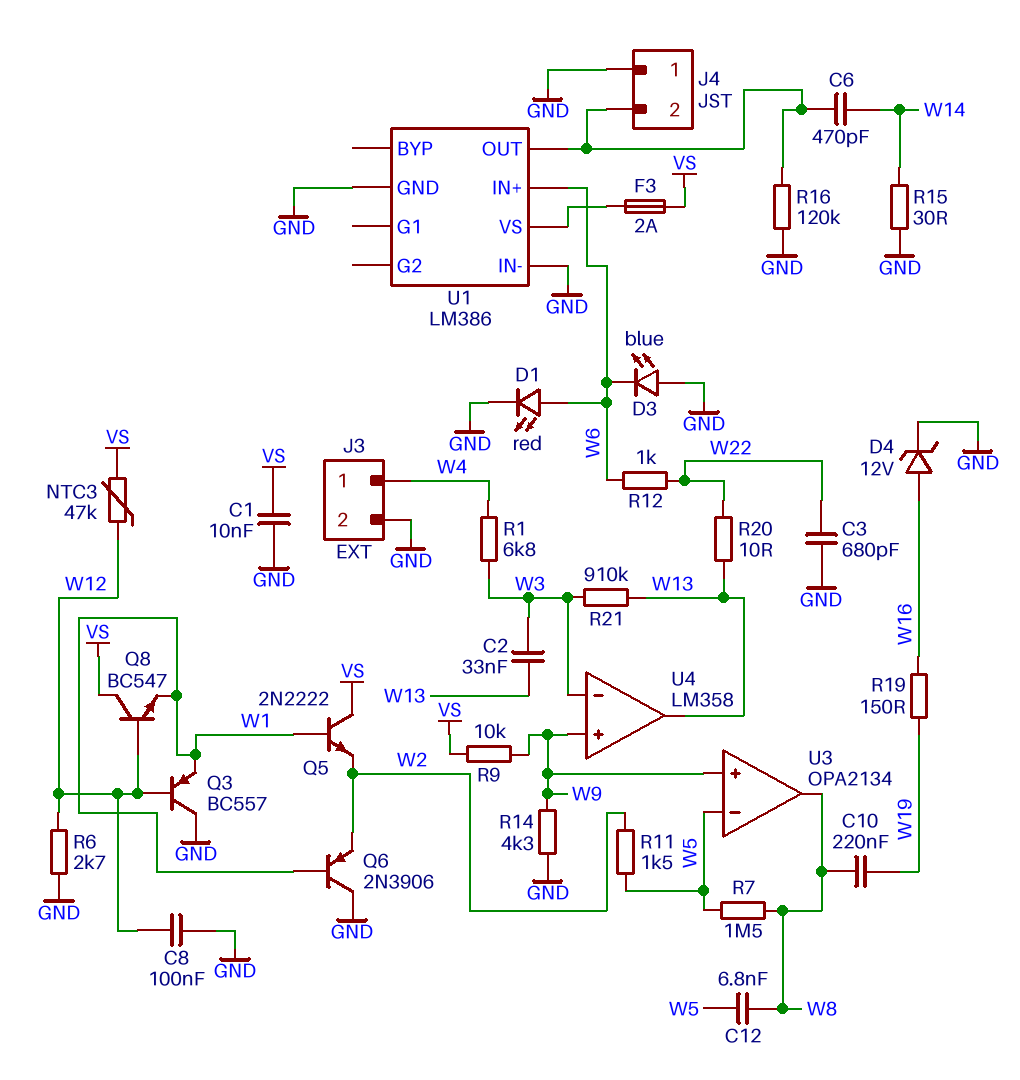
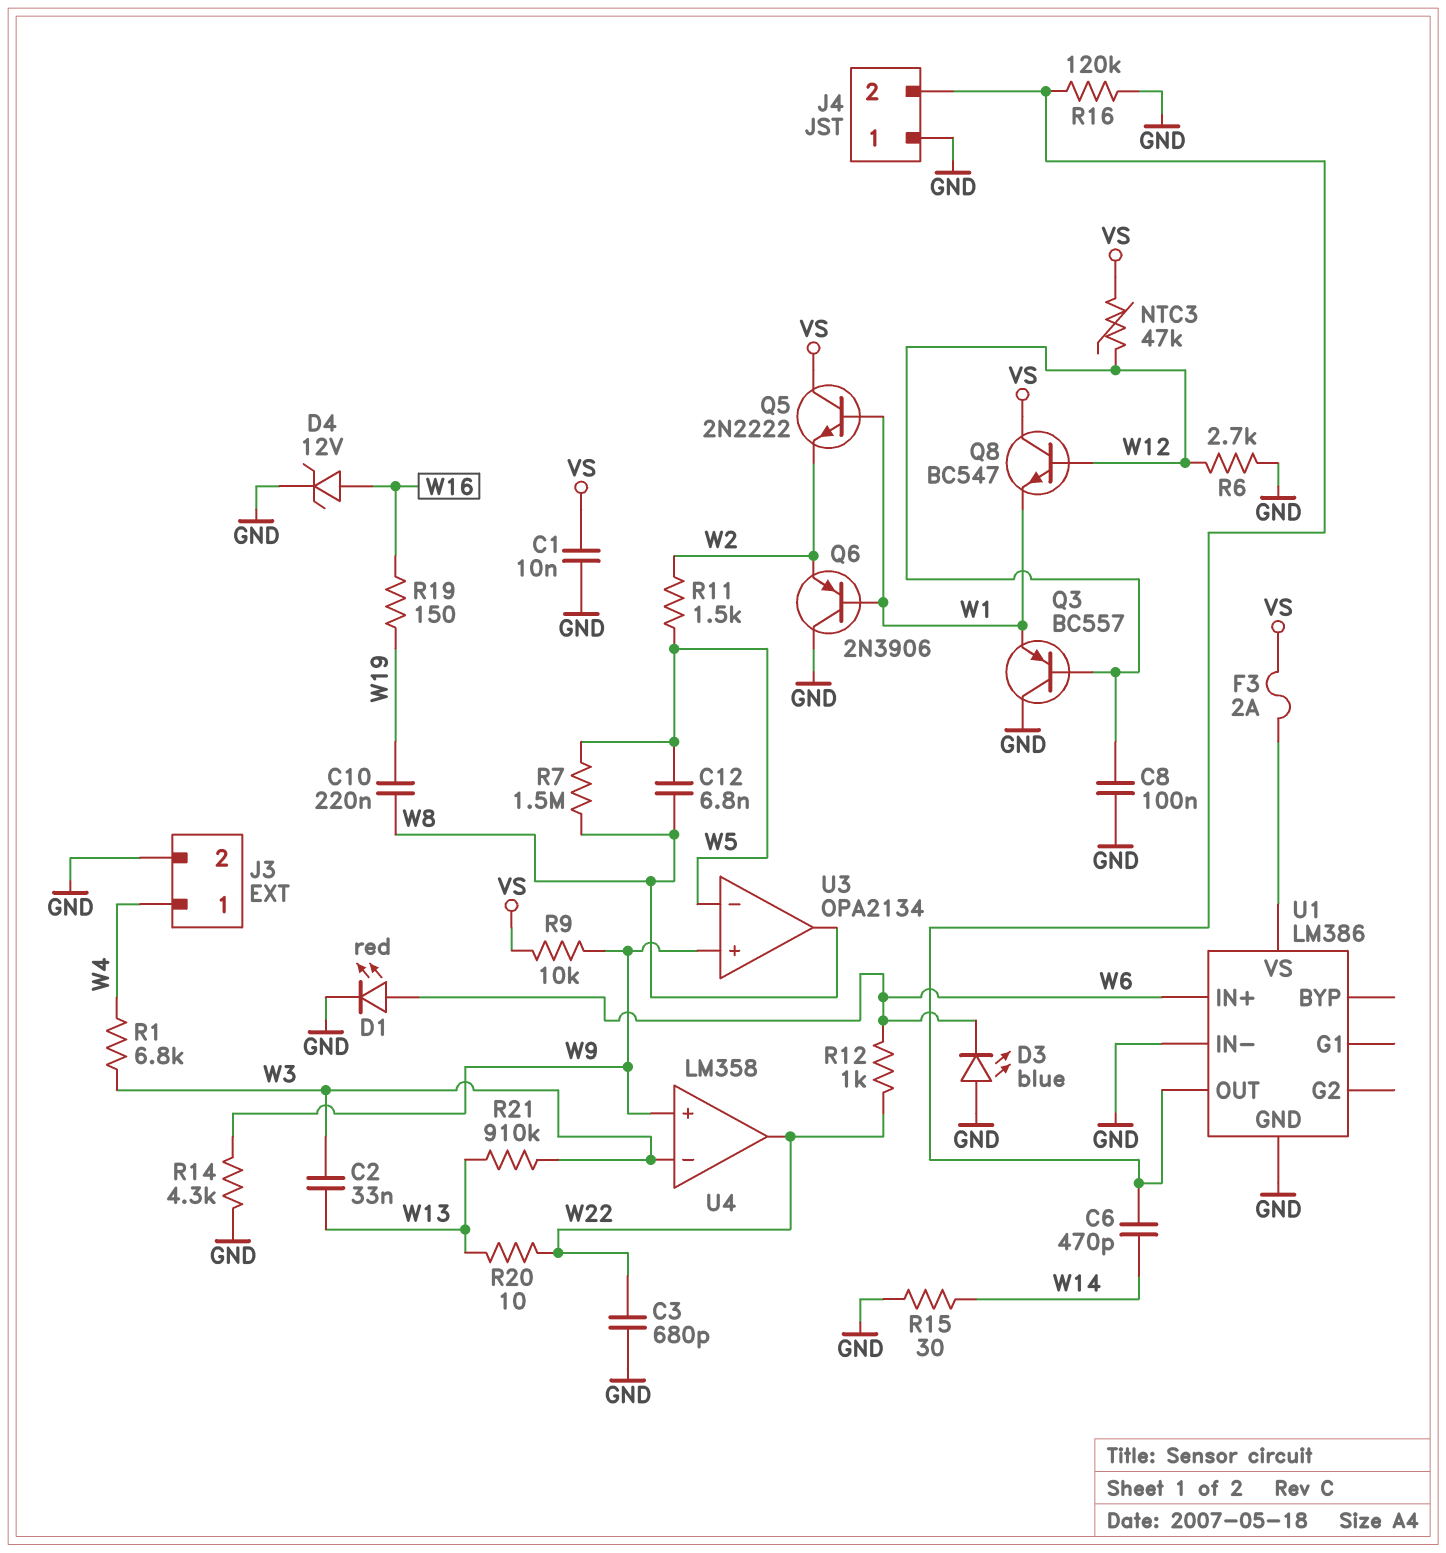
U4 pin out: W13 -> W22

